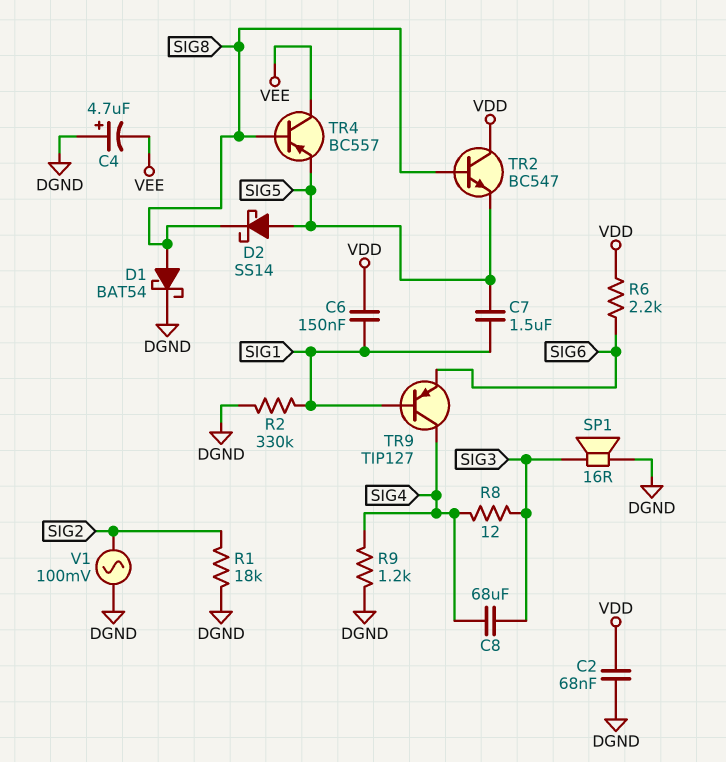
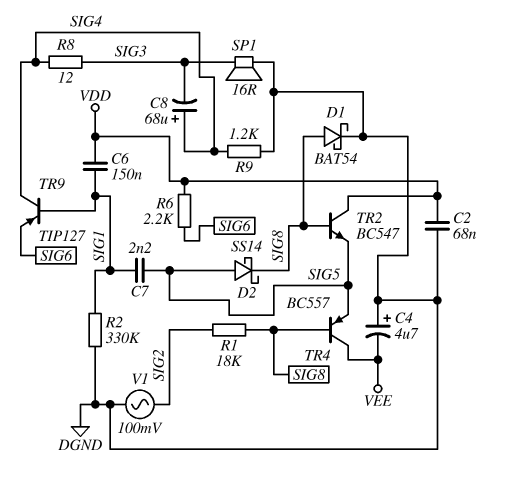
C7: 1.5uF (SIG1, SIG5) -> 2.2nF (SIG1, SIG5)
C8: 68uF (SIG3, SIG4) -> 68uF (plus SIG4, minus SIG3)
R1: 18k (DGND, SIG2) -> 18k (SIG2, SIG8)

